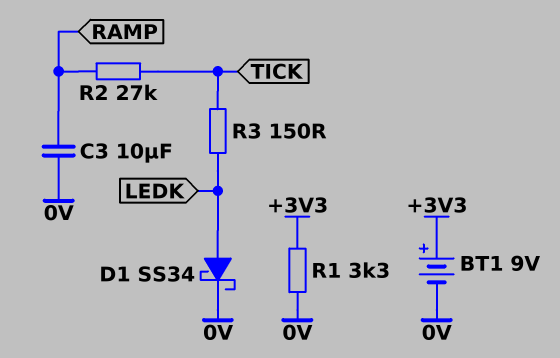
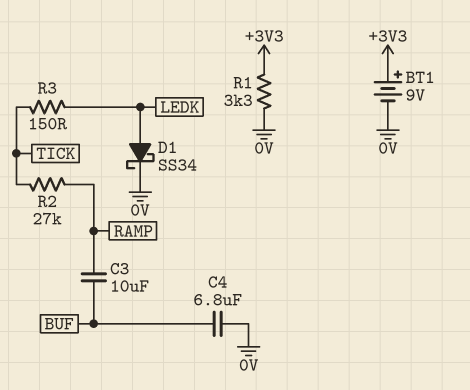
C3: 10uF (0V, RAMP) -> 10uF (BUF, RAMP)
C4: none -> 6.8uF (0V, BUF)

